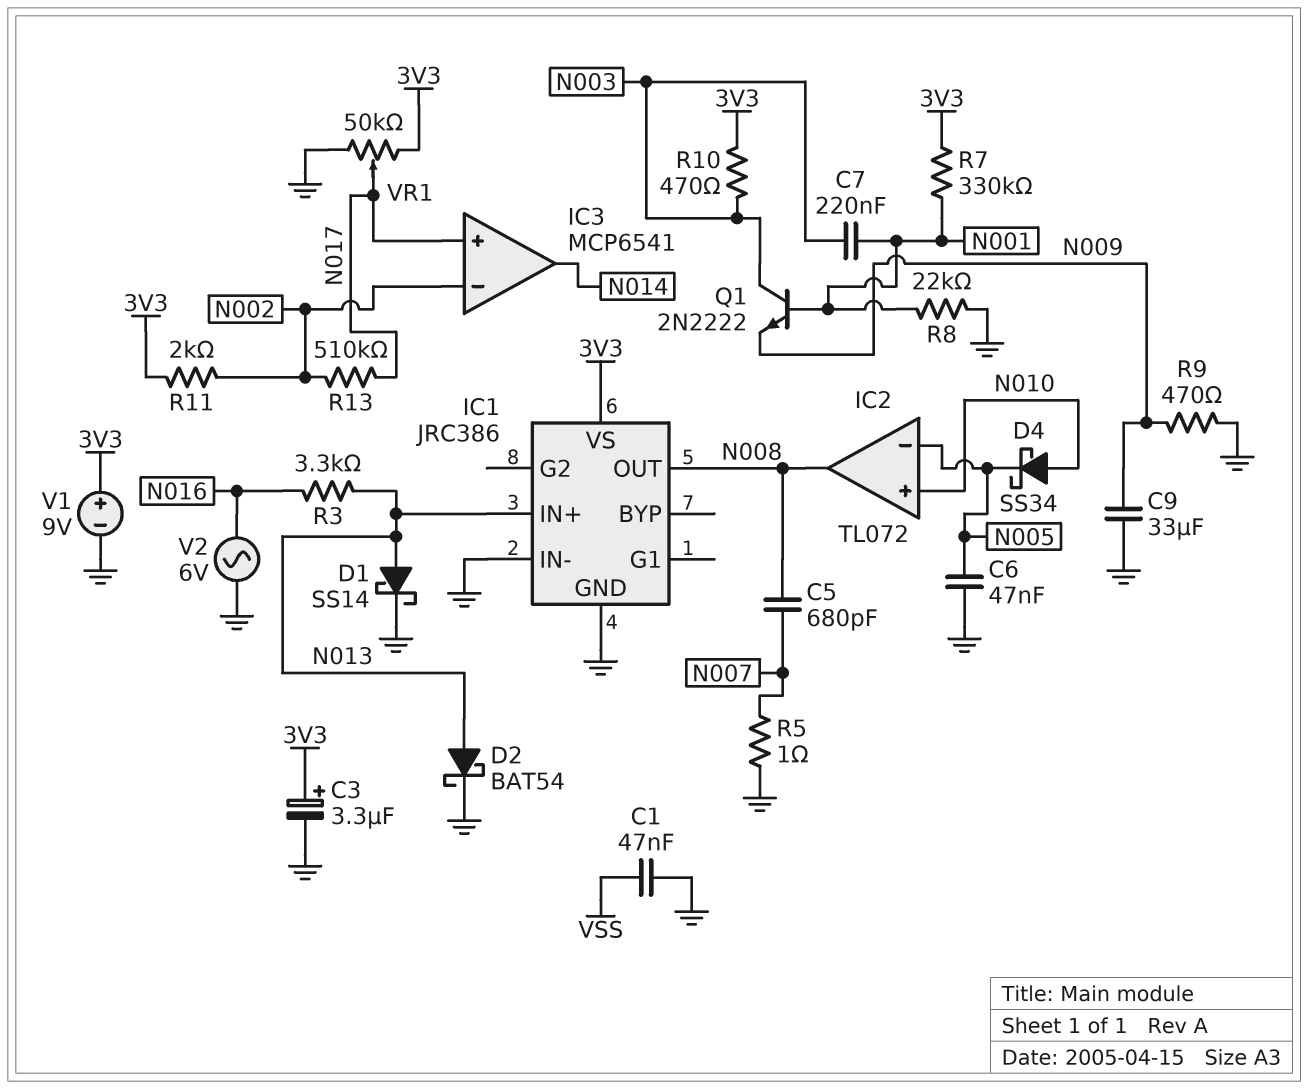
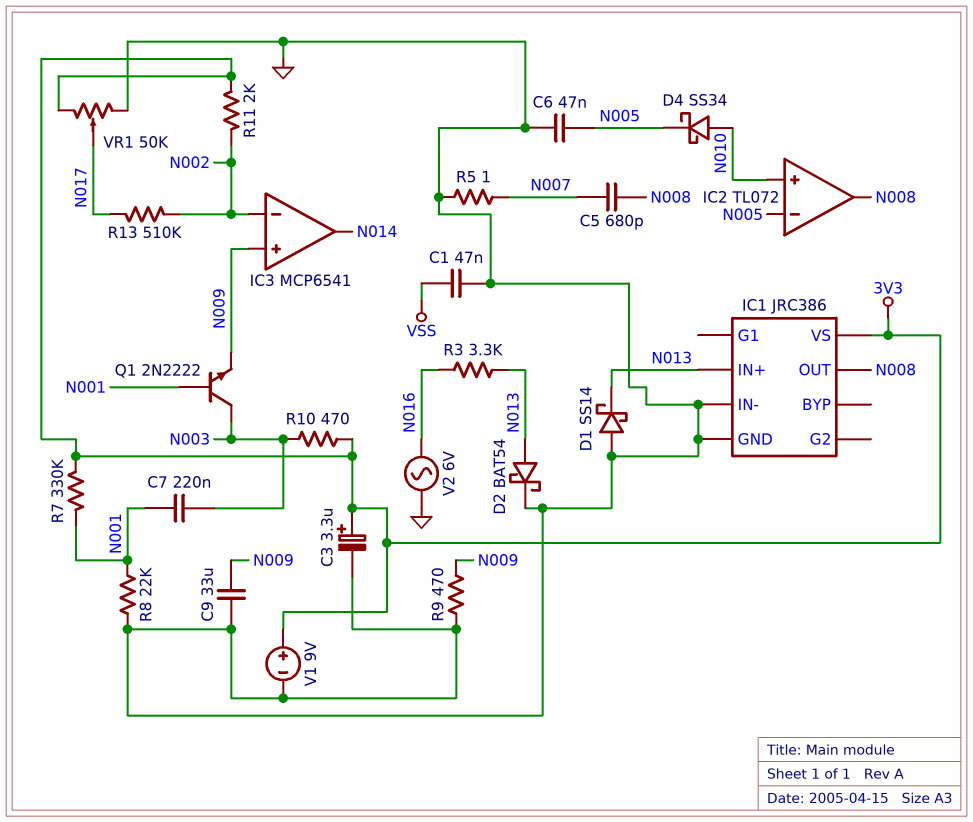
D1: schottky SS14 (A N013, K GND) -> schottky SS14 (A GND, K N013)
IC3 pin in+: N017 -> N009

